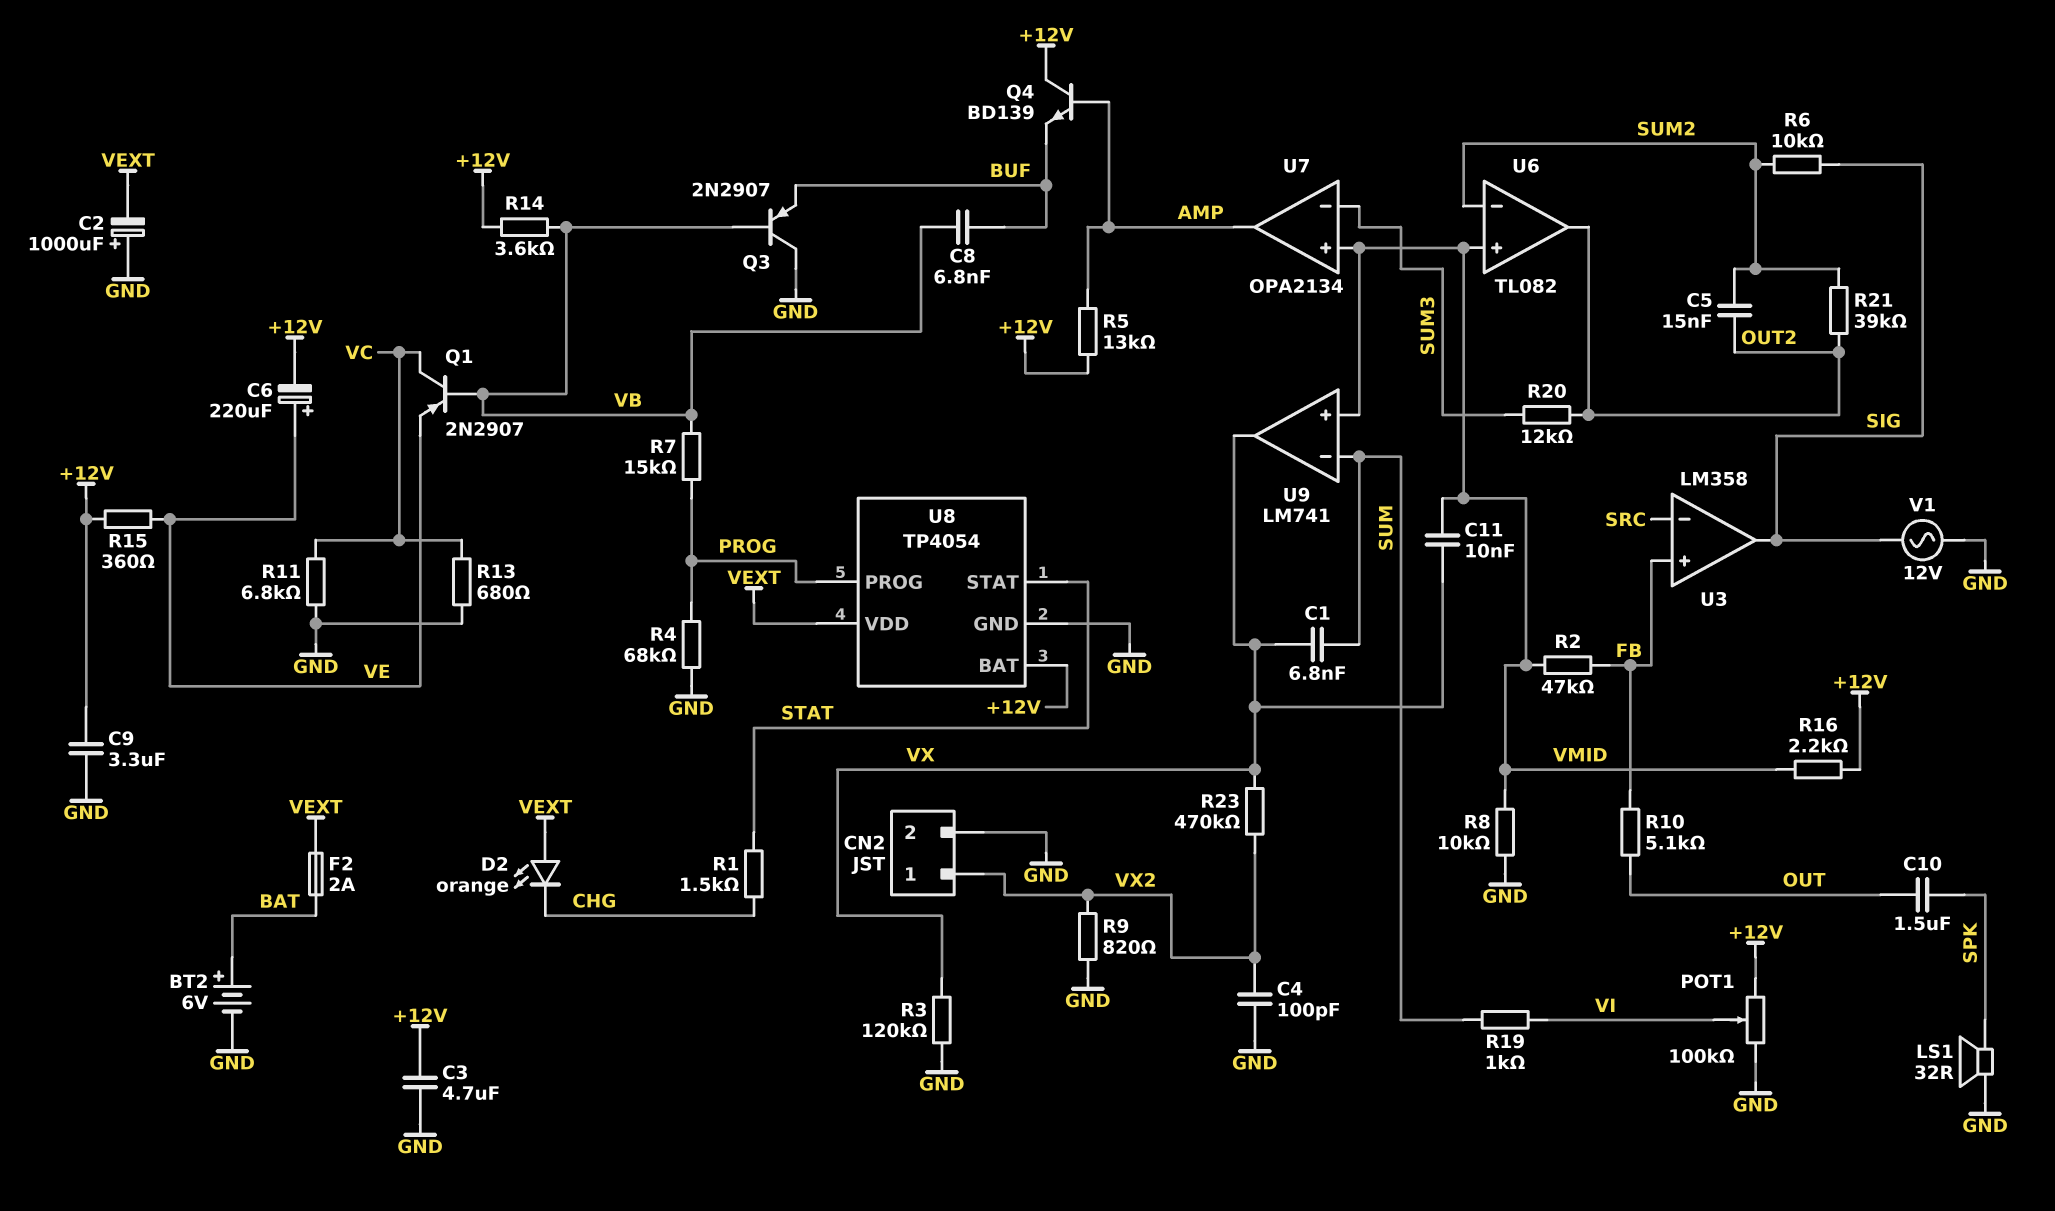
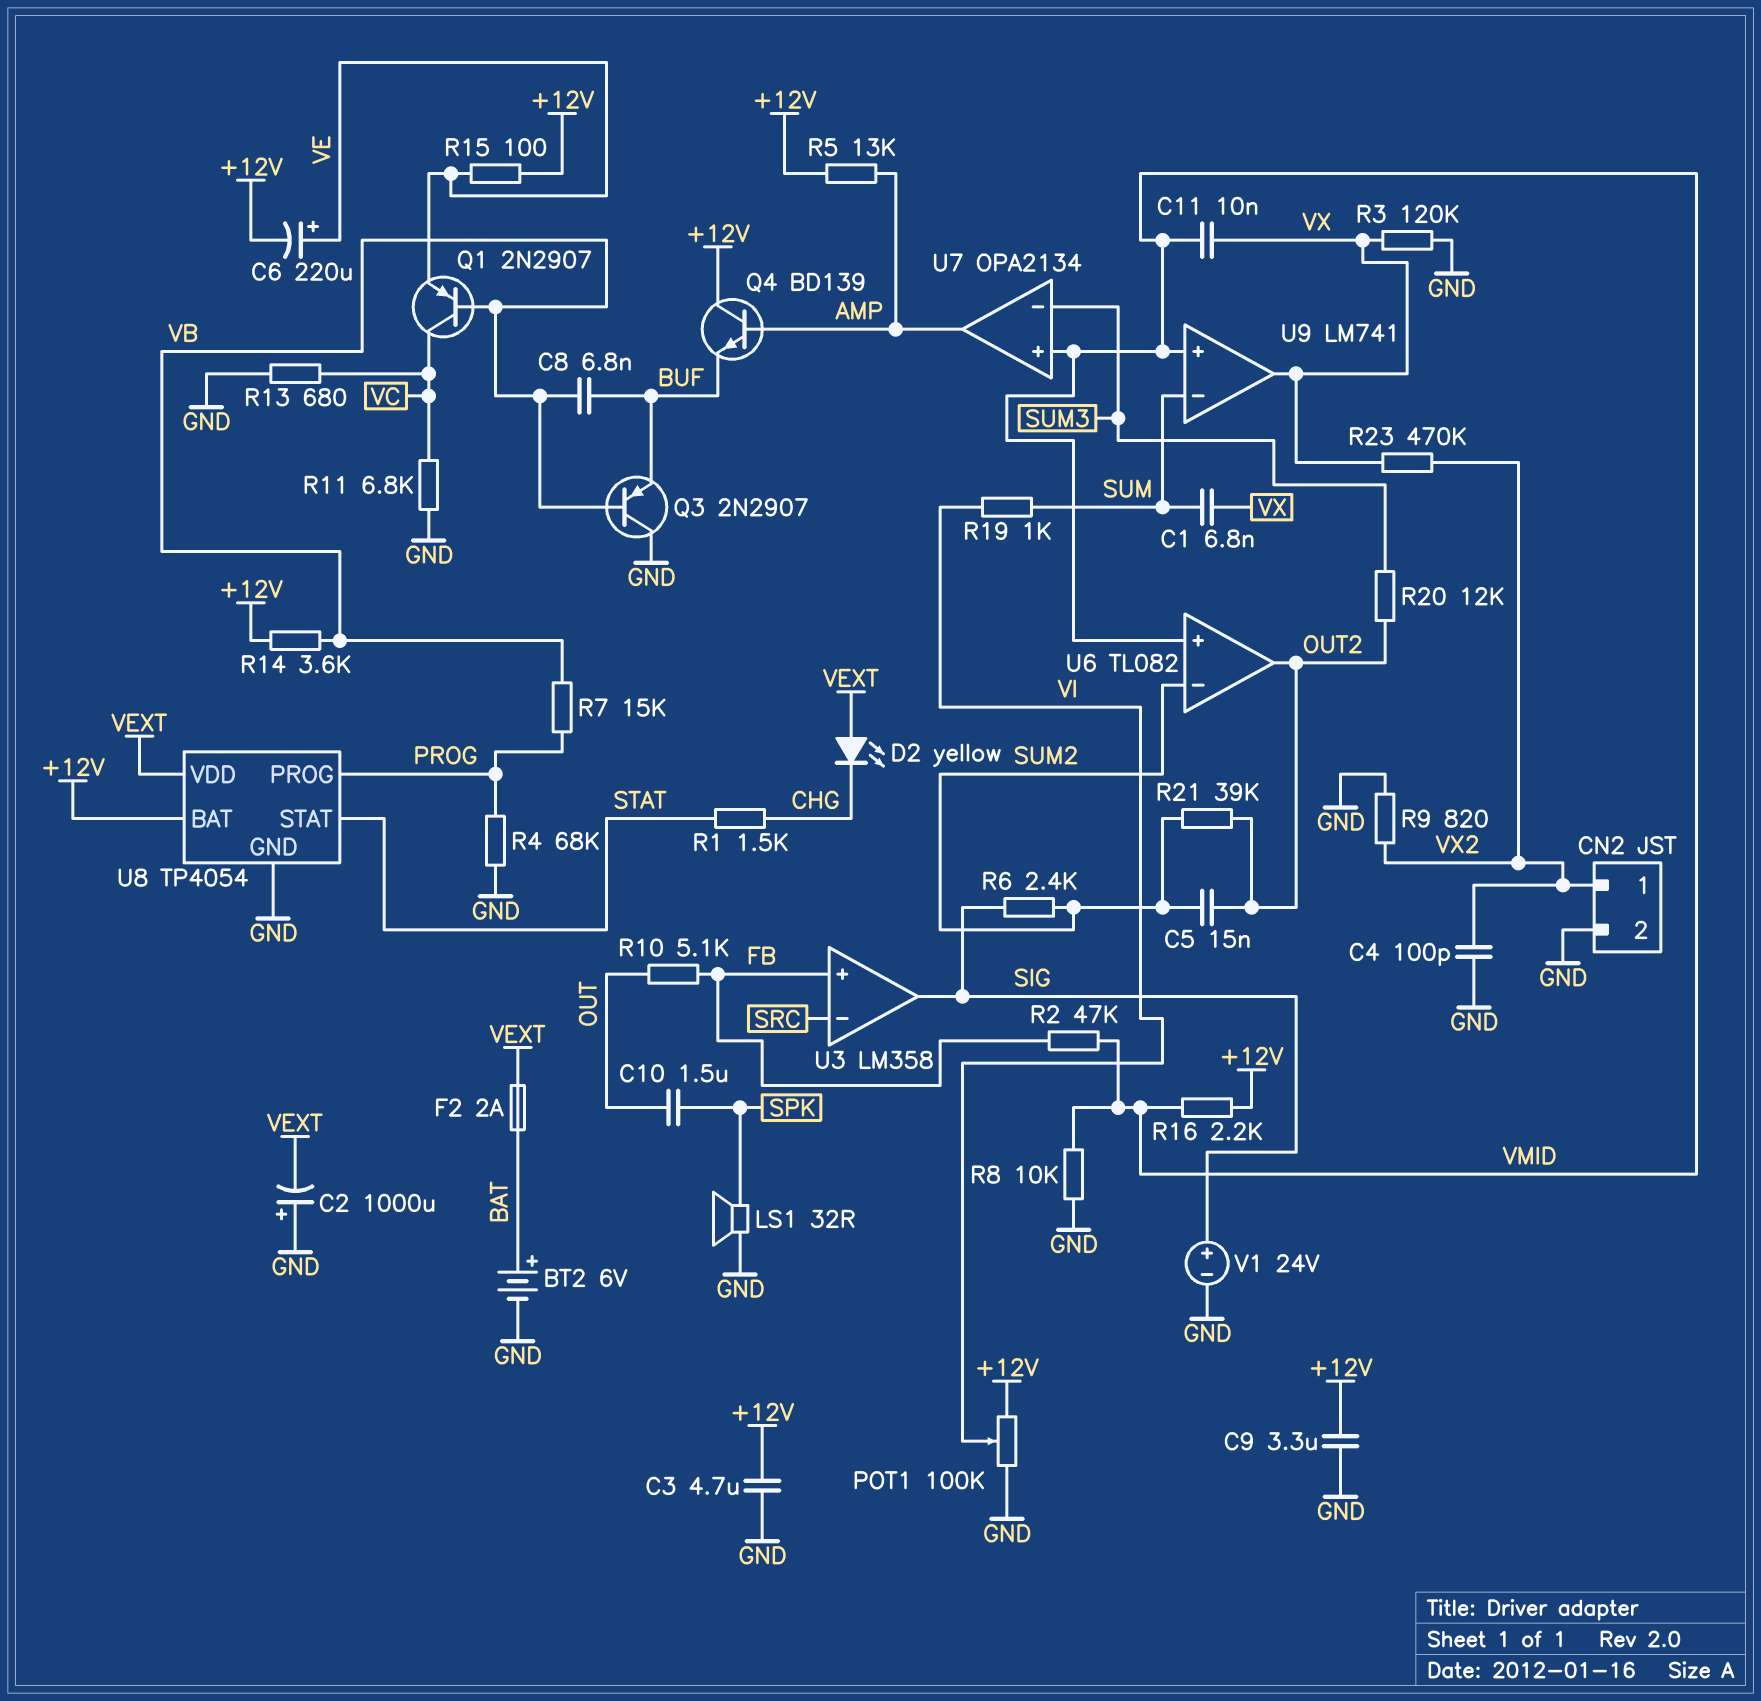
D2: LED orange (A VEXT, K CHG) -> LED yellow (A VEXT, K CHG)
R6: 10k (SIG, SUM2) -> 2.4k (SIG, SUM2)
R15: 360 (+12V, VE) -> 100 (+12V, VE)
V1: AC 12V (GND, SIG) -> 24V (plus SIG, minus GND)

